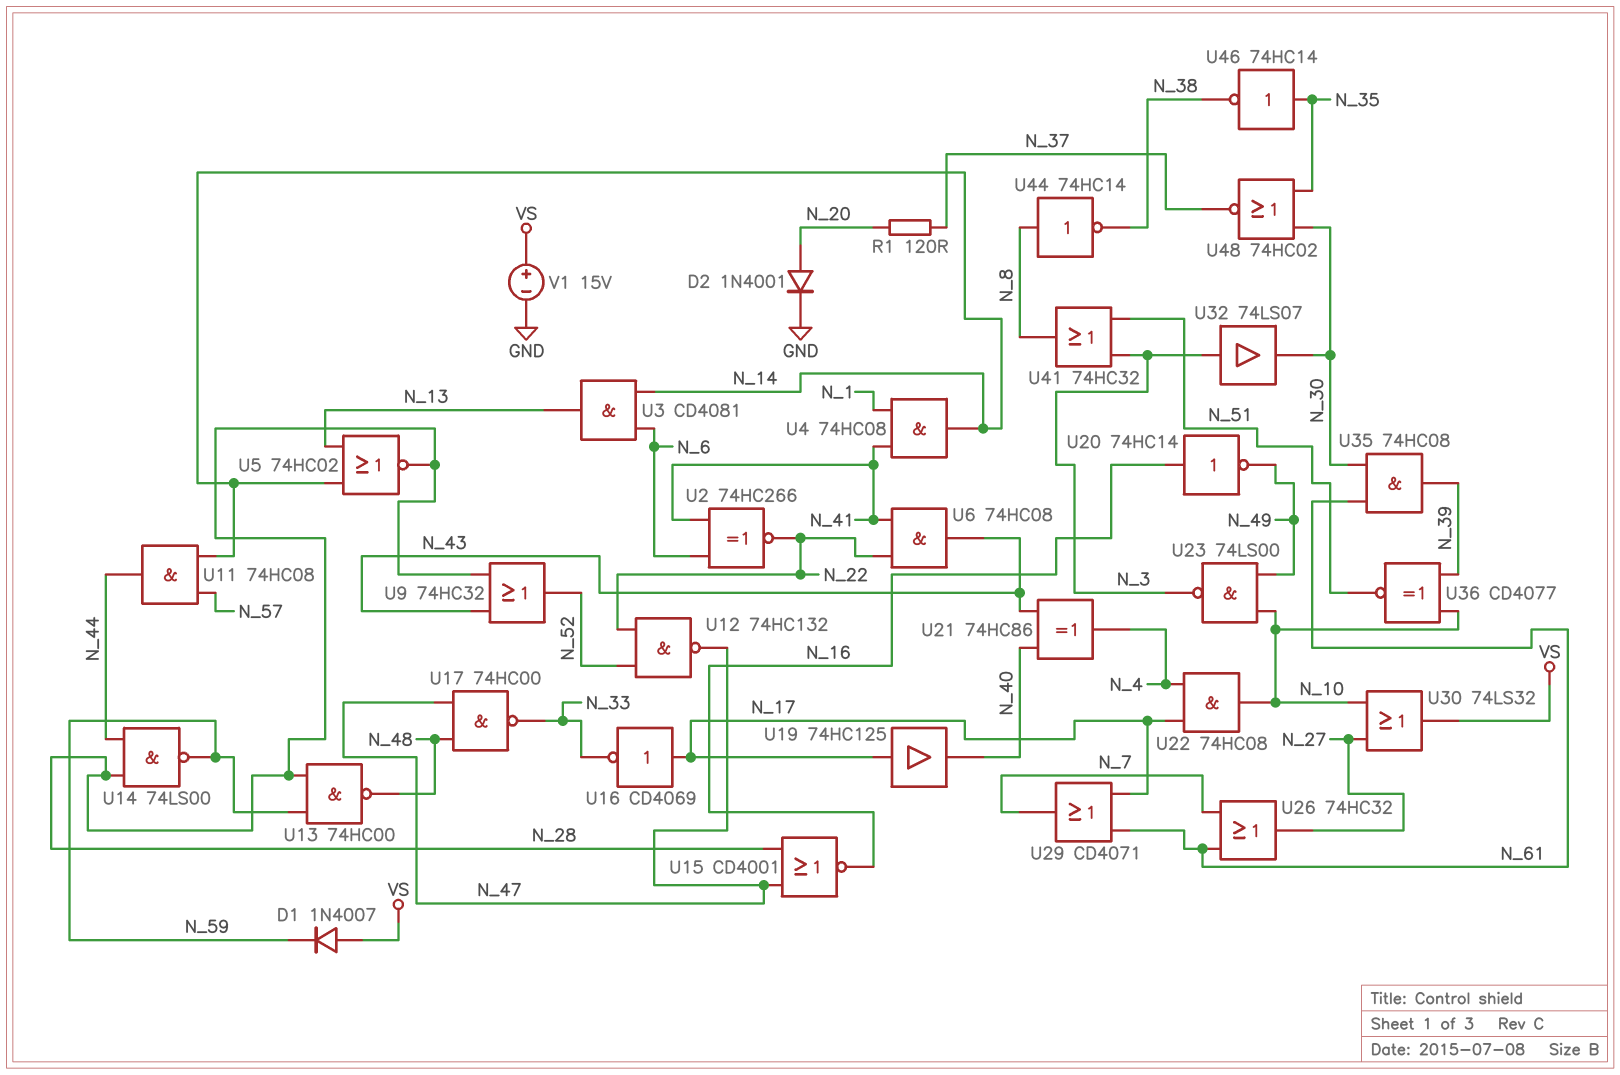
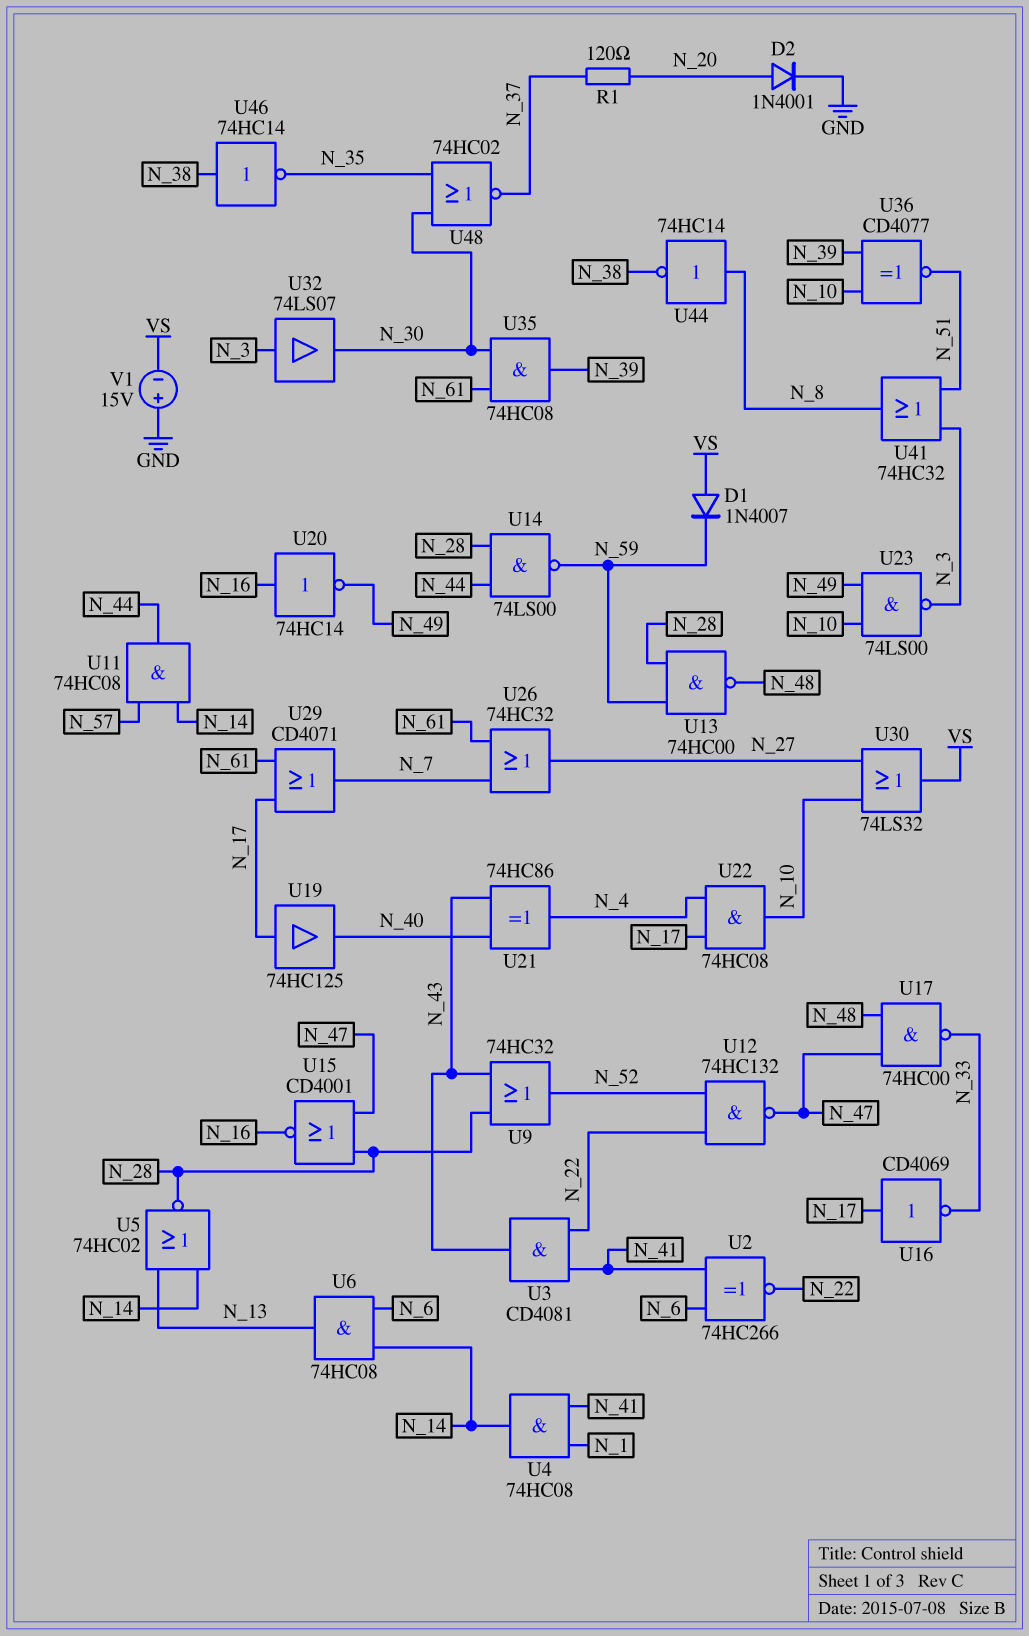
U3: AND CD4081 (in N_6, in N_14, out N_13) -> AND CD4081 (in N_22, in N_41, out N_43)
U6: AND 74HC08 (in N_22, in N_41, out N_43) -> AND 74HC08 (in N_6, in N_14, out N_13)
U46: NOT 74HC14 (in N_35, out N_38) -> NOT 74HC14 (in N_38, out N_35)
V1: 15V (plus VS, minus GND) -> 15V (plus GND, minus VS)

